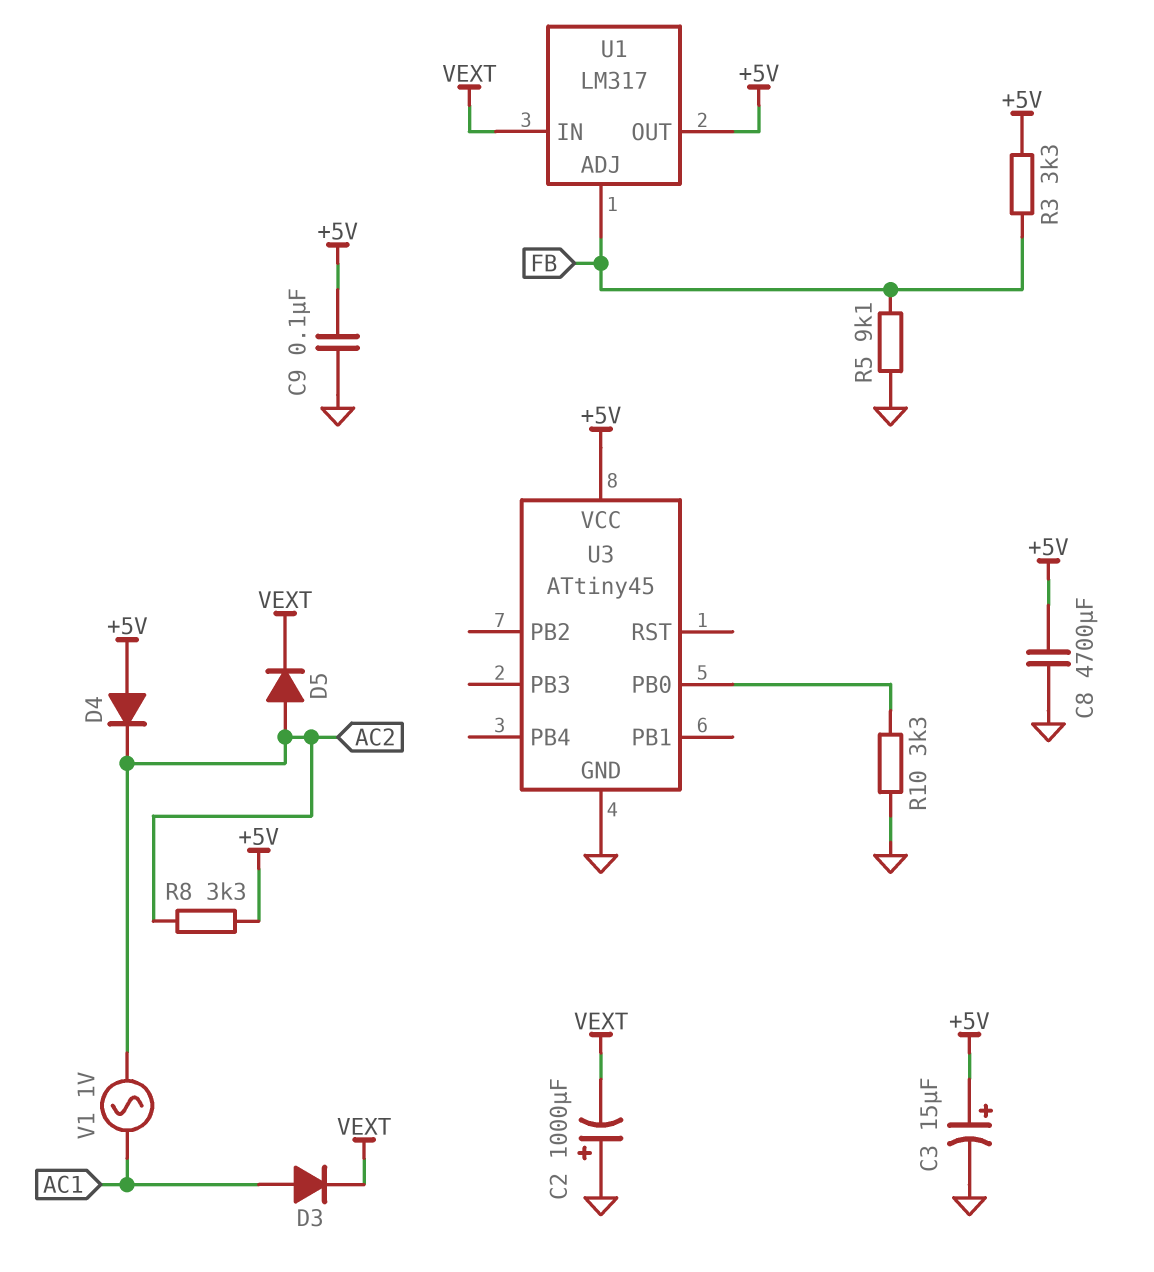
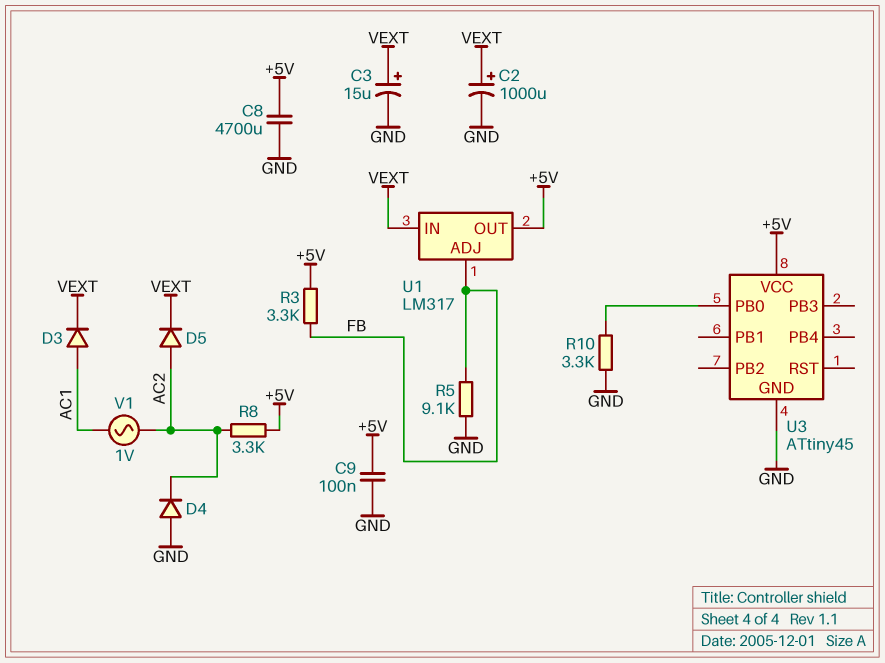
C2: 1000uF (plus GND, minus VEXT) -> 1000uF (plus VEXT, minus GND)
C3: 15uF (plus +5V, minus GND) -> 15uF (plus VEXT, minus GND)
D4: diode (A +5V, K AC2) -> diode (A GND, K AC2)

